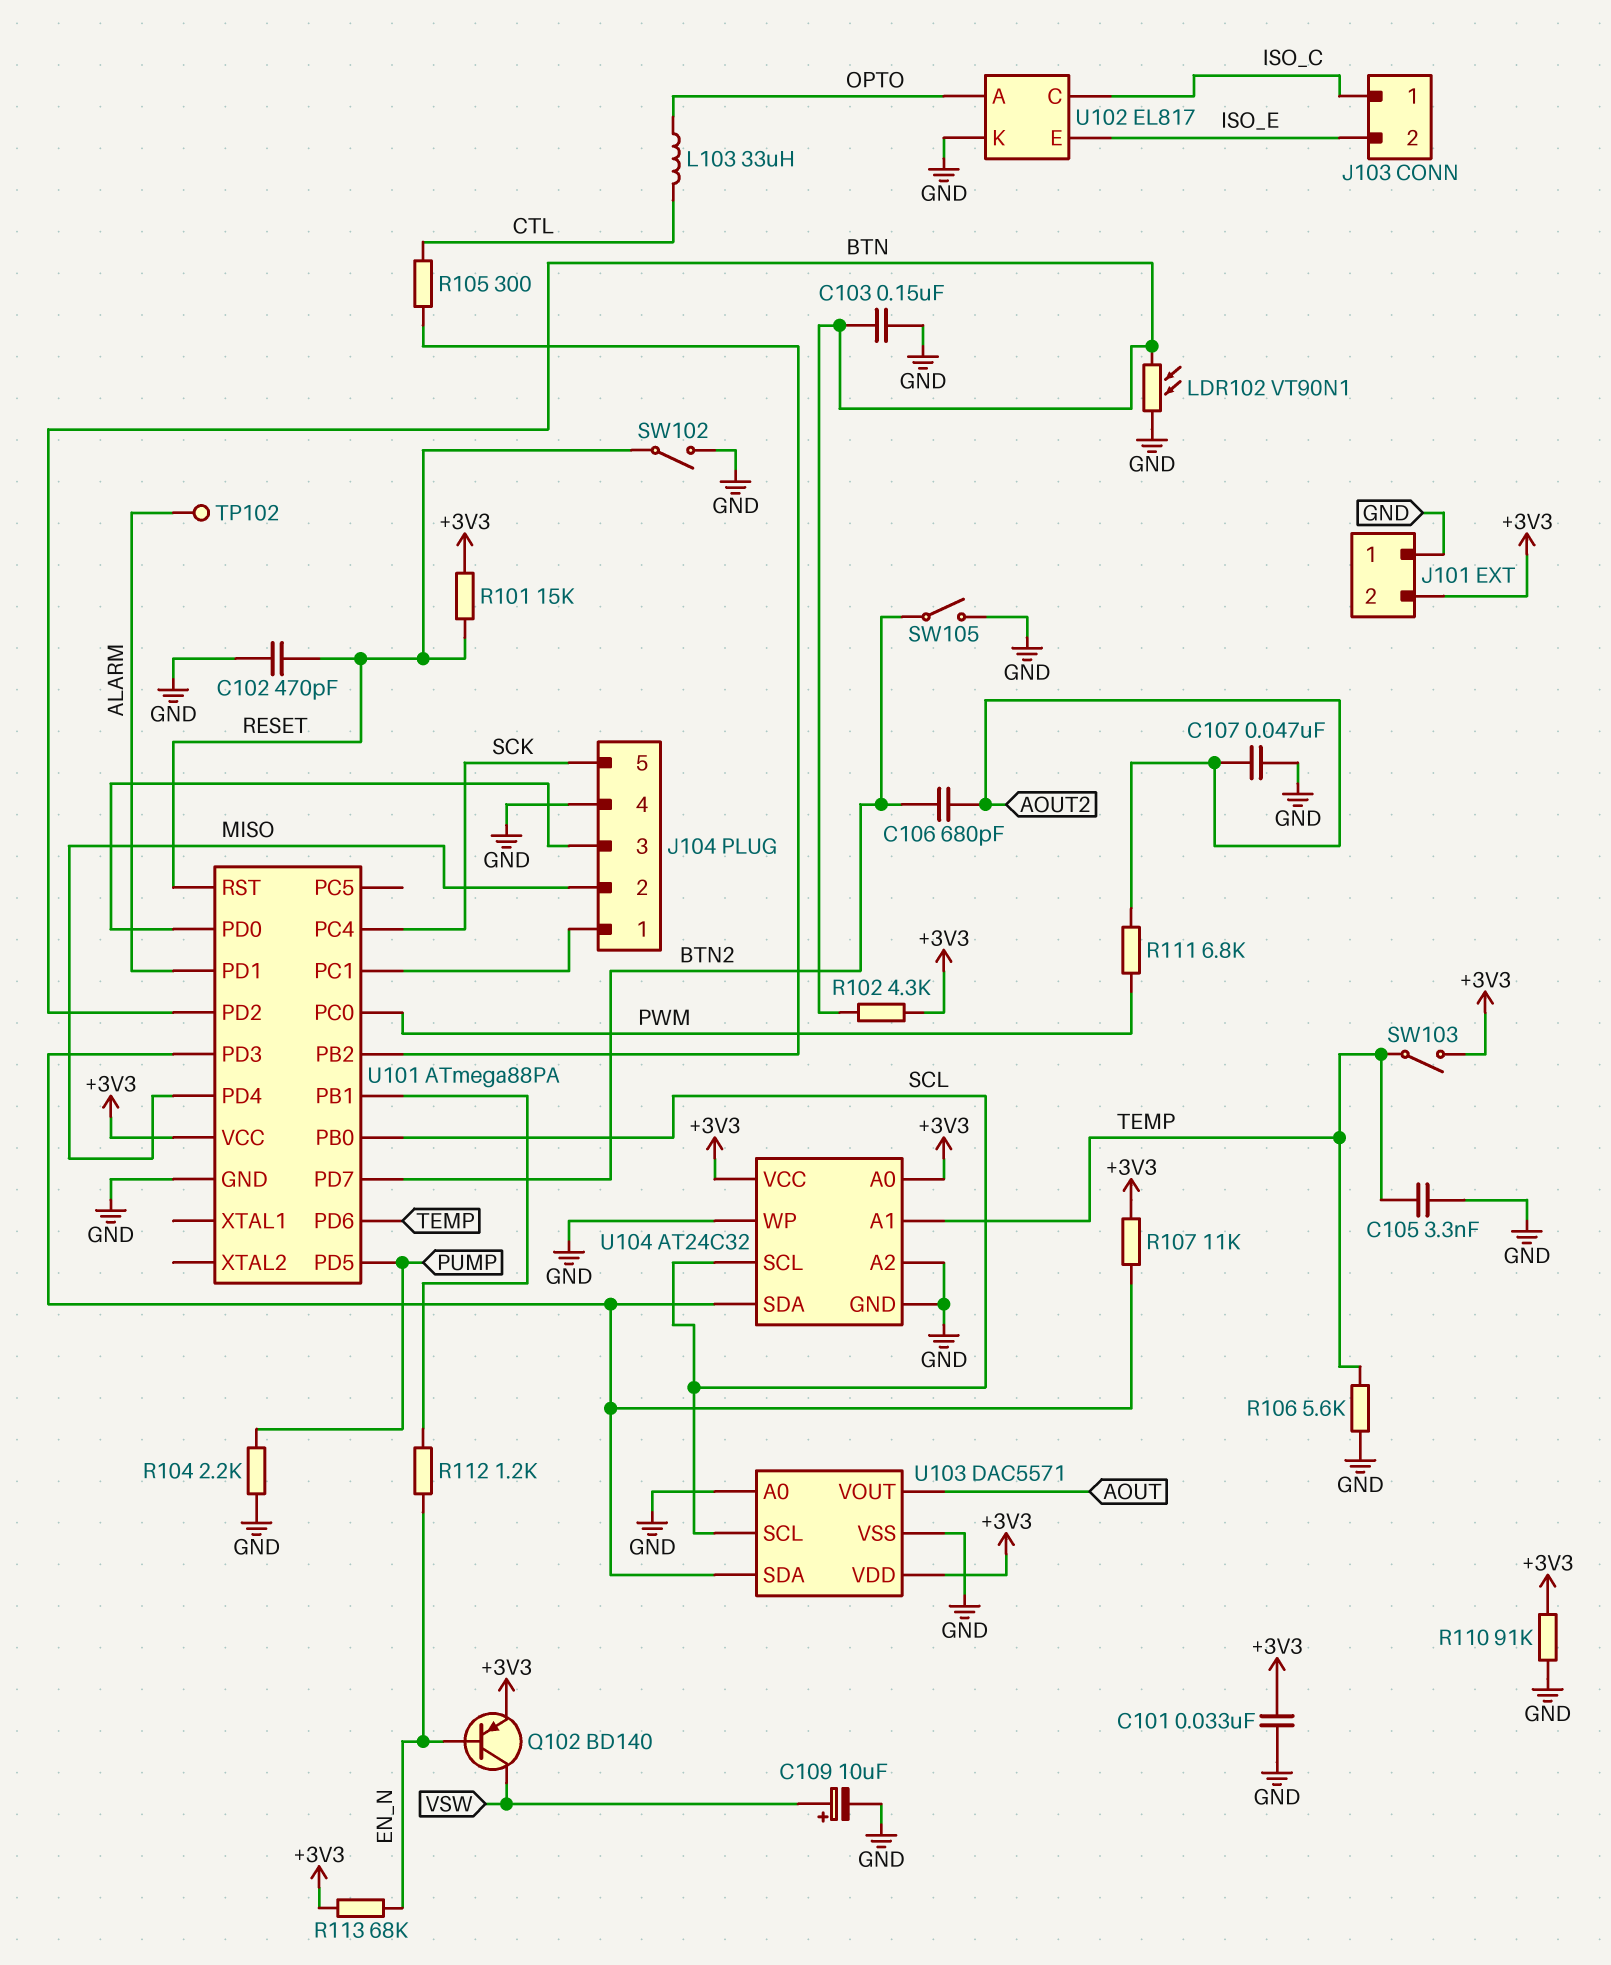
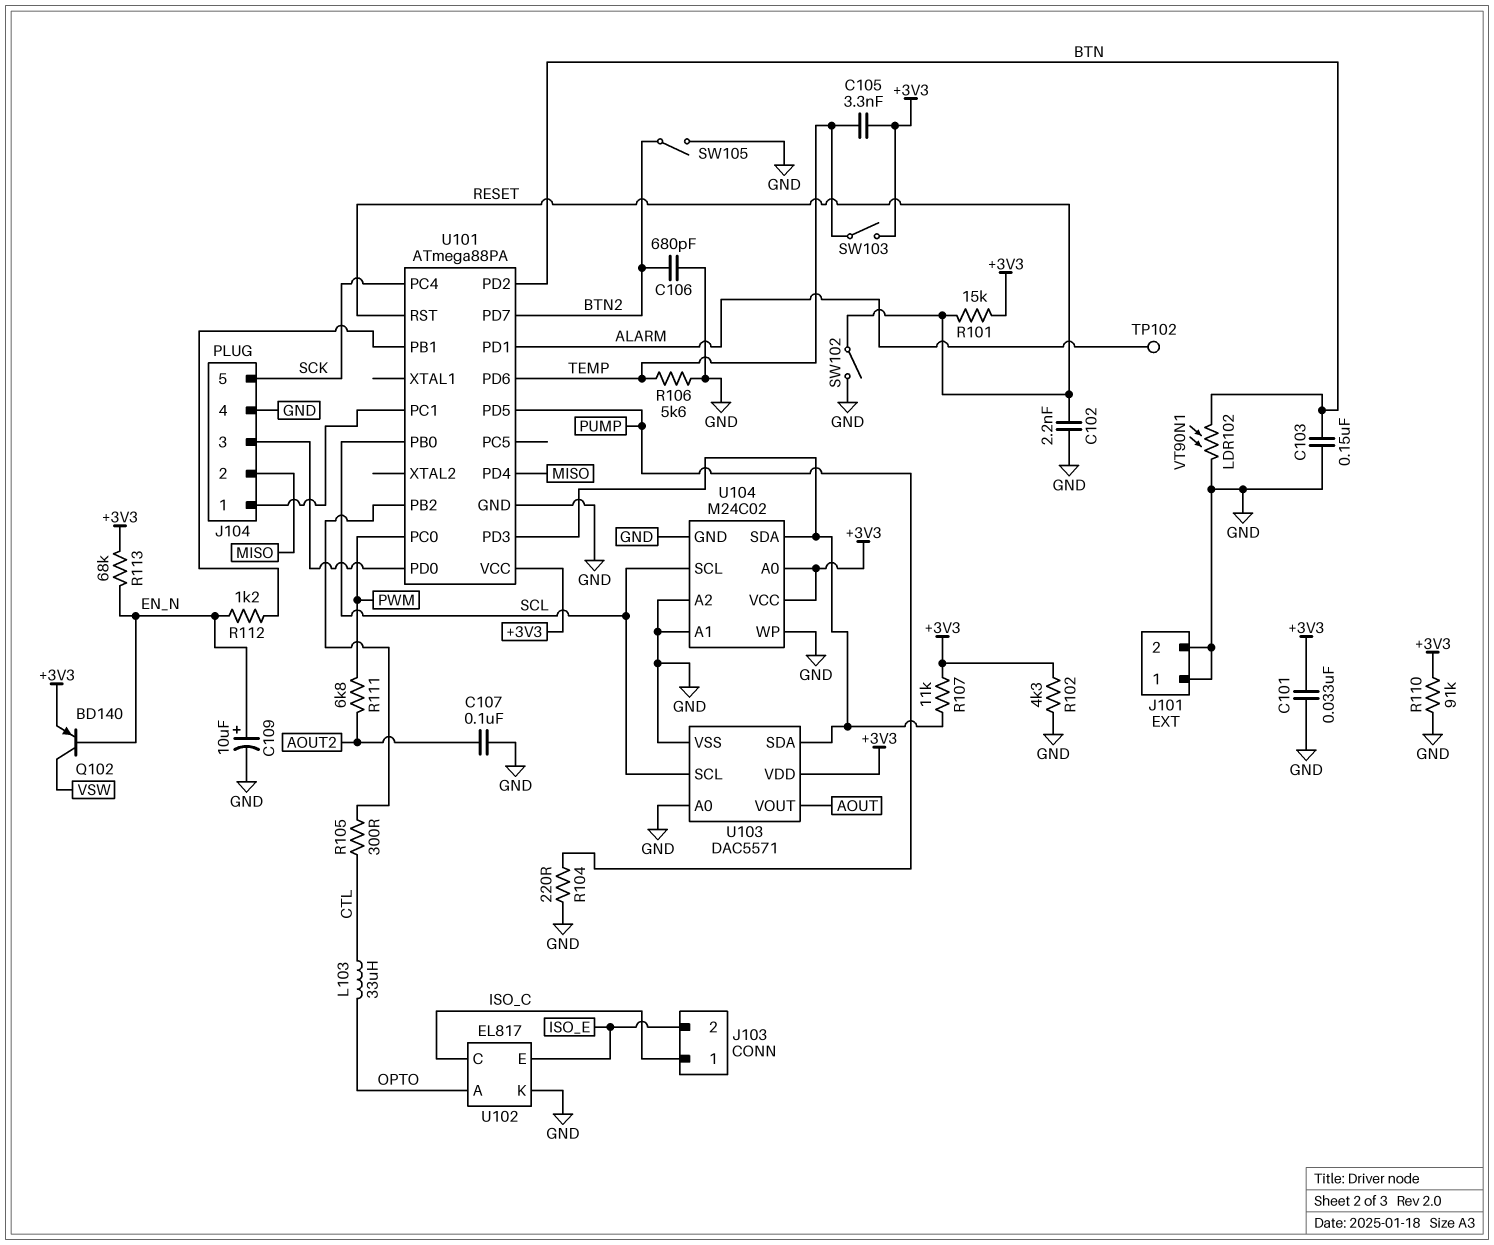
C102: 470pF (GND, RESET) -> 2.2nF (GND, RESET)
C105: 3.3nF (GND, TEMP) -> 3.3nF (+3V3, TEMP)
C106: 680pF (AOUT2, BTN2) -> 680pF (BTN2, GND)
C107: 47nF (AOUT2, GND) -> 100nF (AOUT2, GND)
C109: 10uF (plus VSW, minus GND) -> 10uF (plus EN_N, minus GND)
J101 pin 2: +3V3 -> GND
R102: 4.3k (+3V3, BTN) -> 4.3k (+3V3, GND)
R104: 2.2k (GND, PUMP) -> 220 (GND, PUMP)
U104: AT24C32 -> M24C02
U104 pin A1: TEMP -> GND

